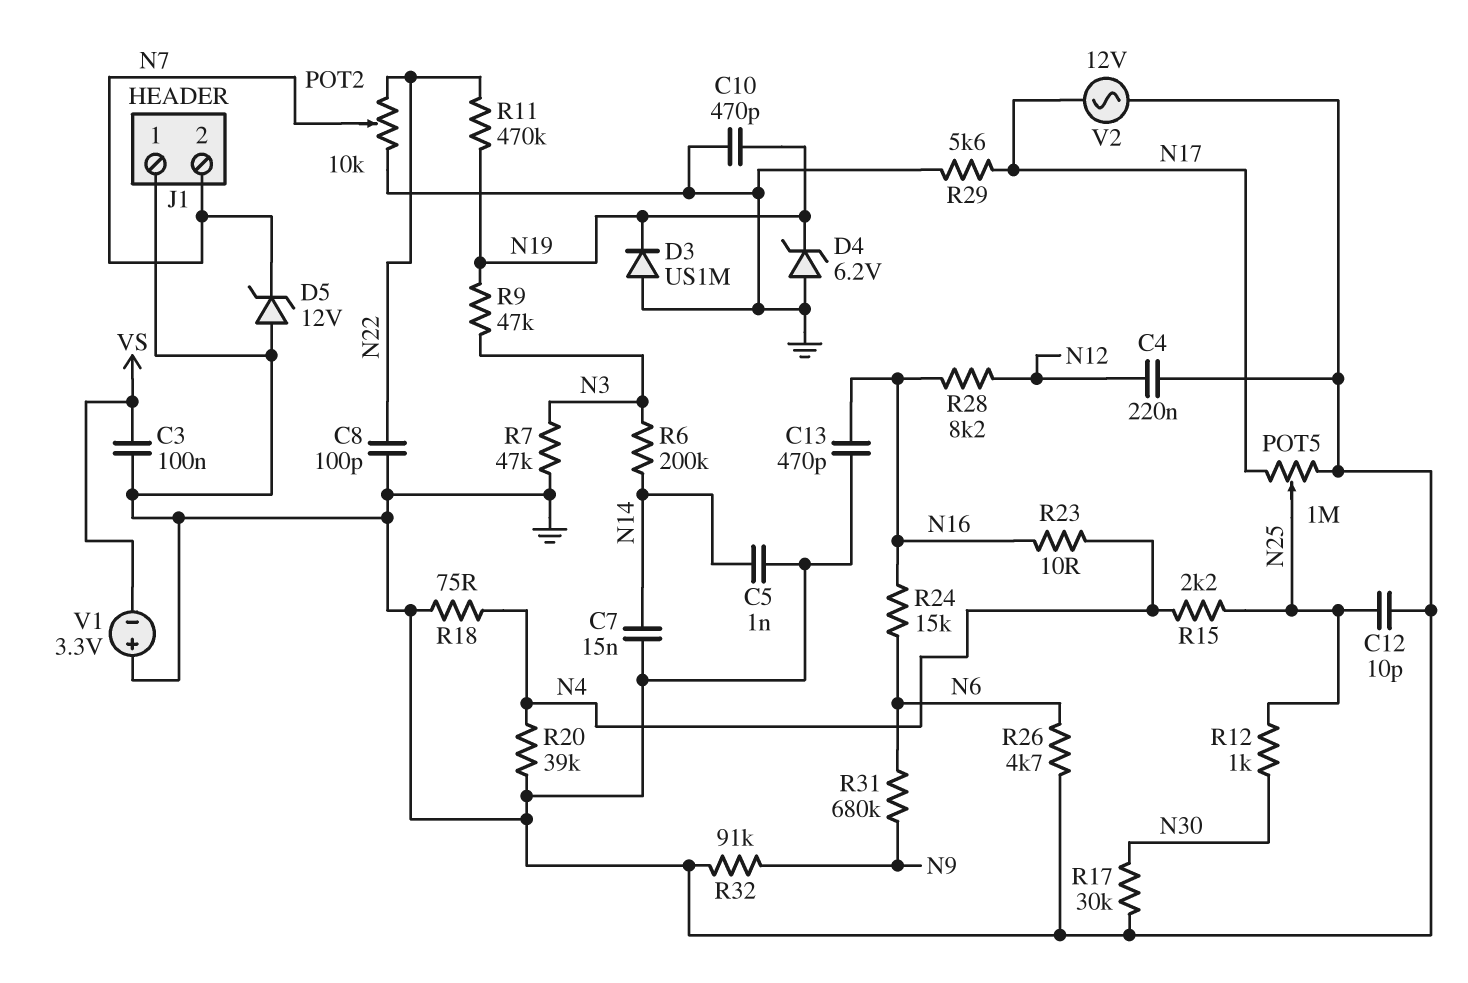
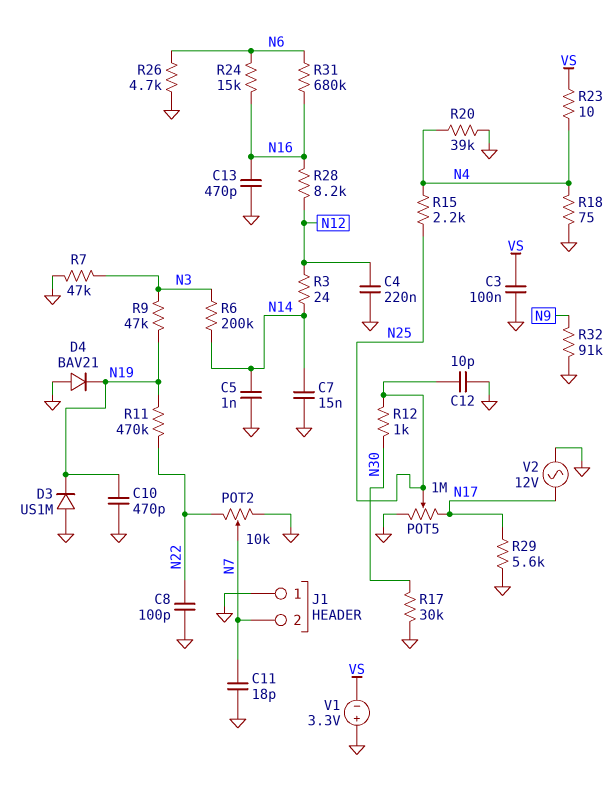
C11: none -> 18pF (GND, N7)
D4: zener 6.2V (A GND, K N19) -> diode BAV21 (A GND, K N19)
D5: zener 12V (A GND, K N7) -> none
R3: none -> 24 (N12, N14)
R23: 10 (N4, N16) -> 10 (N4, VS)
R31: 680k (N6, N9) -> 680k (N6, N16)

